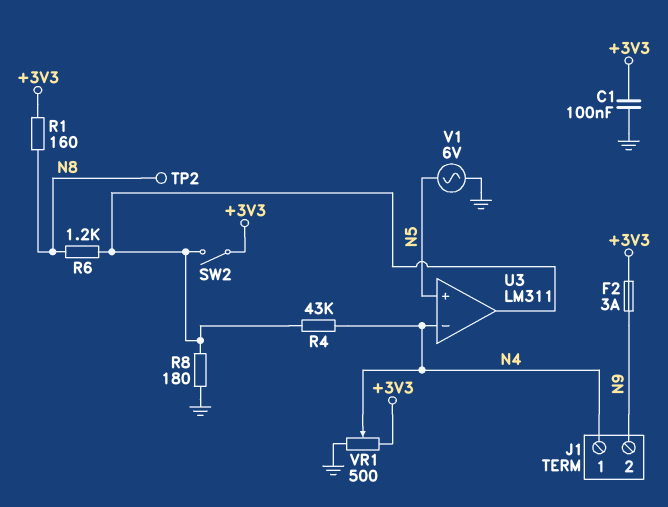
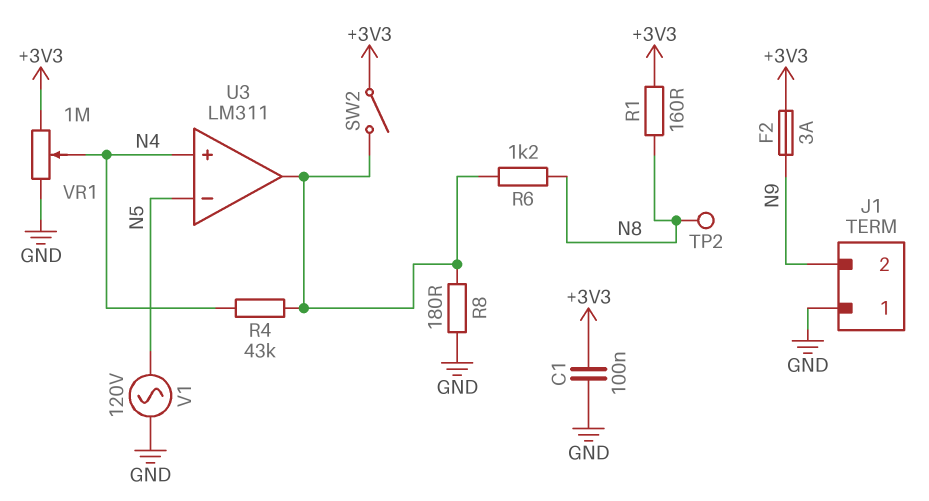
J1 pin 1: N4 -> GND
U3 pin in+: N5 -> N4
U3 pin in-: N4 -> N5
V1: AC 6V (GND, N5) -> AC 120V (GND, N5)
VR1: 500 (+3V3, GND, wiper N4) -> 1M (+3V3, GND, wiper N4)

